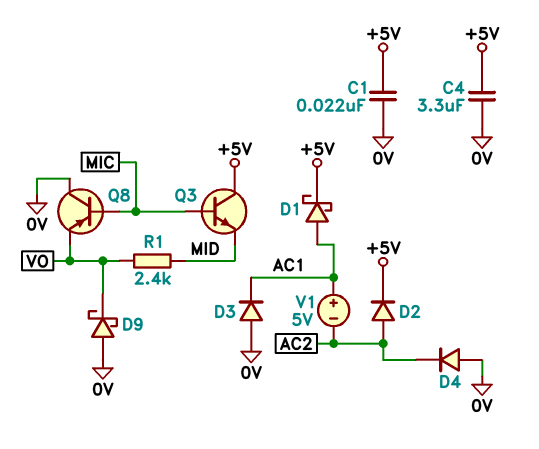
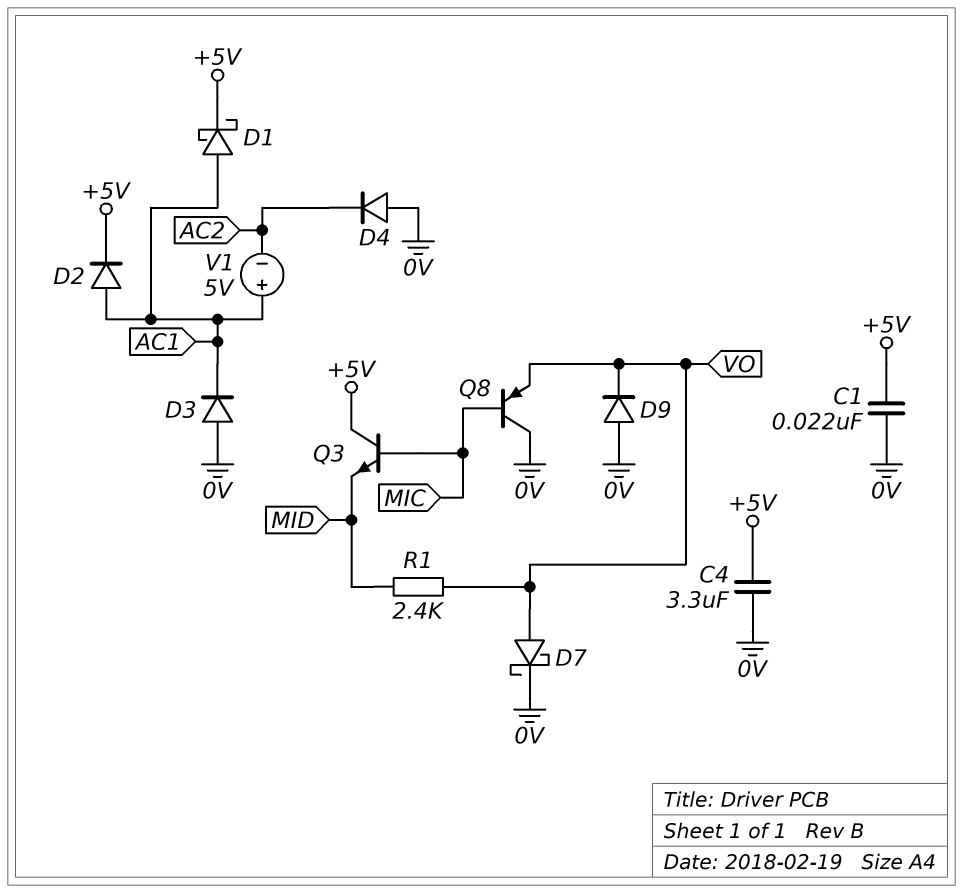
D2: diode (A AC2, K +5V) -> diode (A AC1, K +5V)
D7: none -> schottky (A VO, K 0V)
D9: schottky (A 0V, K VO) -> diode (A 0V, K VO)

